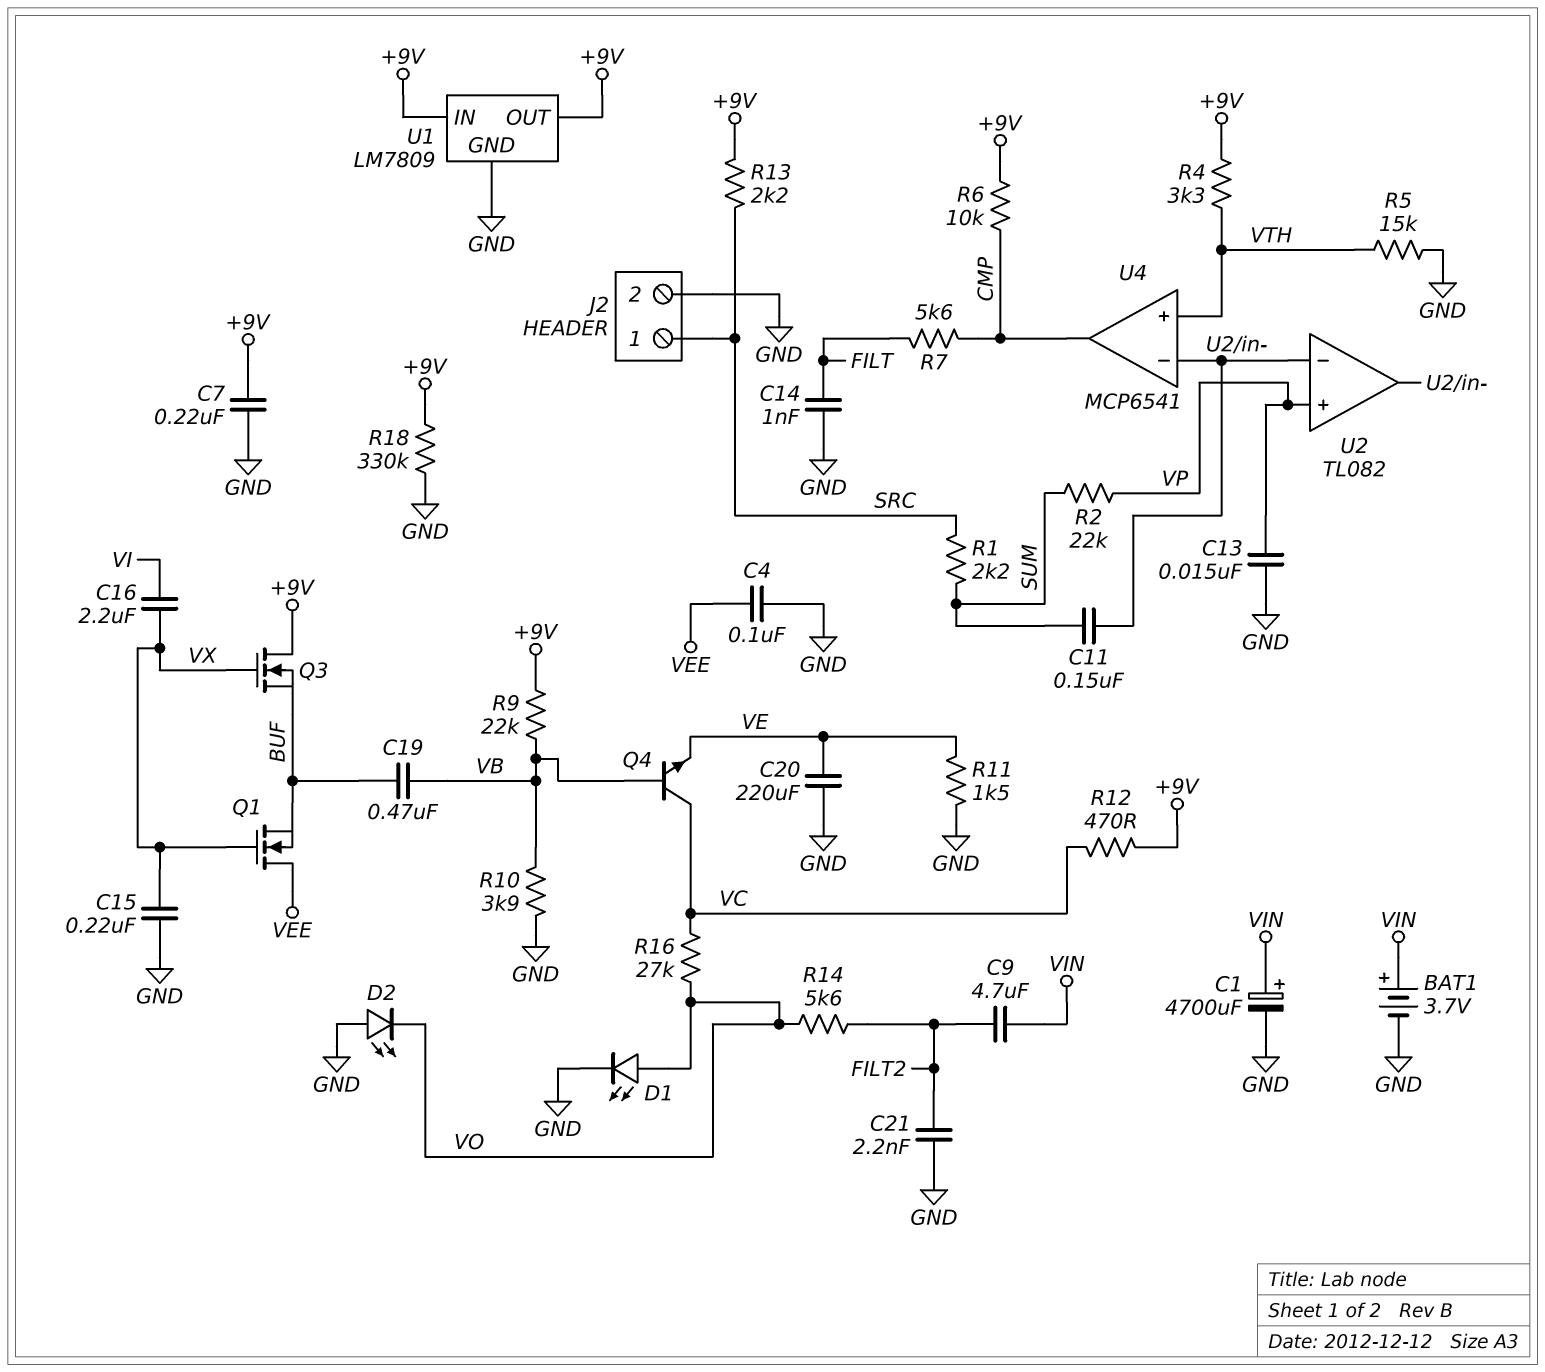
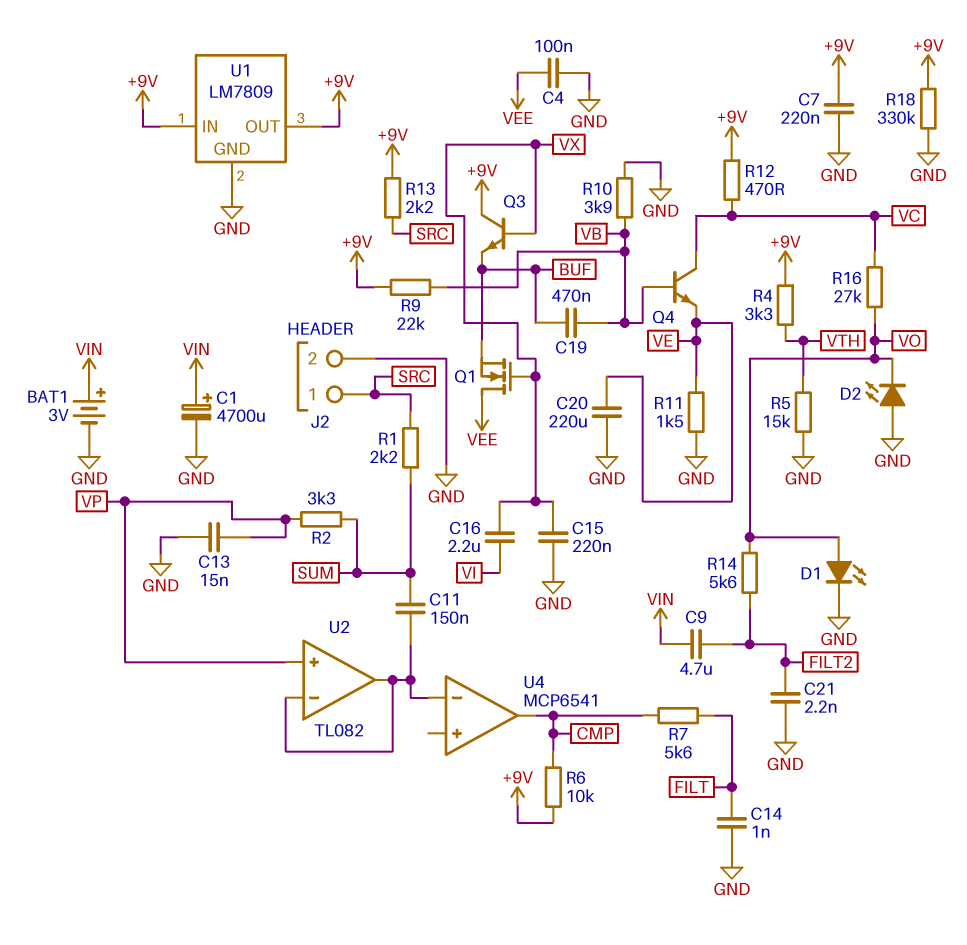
BAT1: 3.7V (plus VIN, minus GND) -> 3V (plus VIN, minus GND)
Q3: NMOS (G VX, D +9V, S BUF) -> NPN (B VX, C +9V, E BUF)
R2: 22k (SUM, VP) -> 3.3k (SUM, VP)
U4 pin in+: VTH -> none

